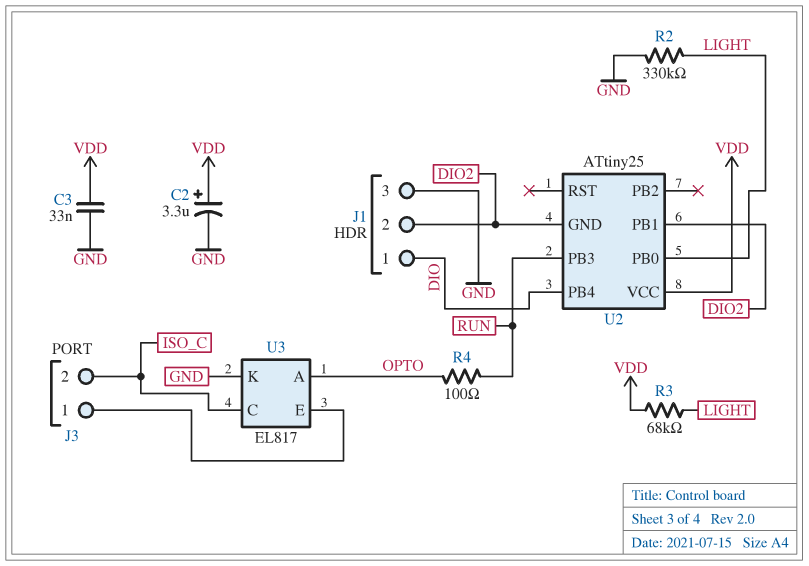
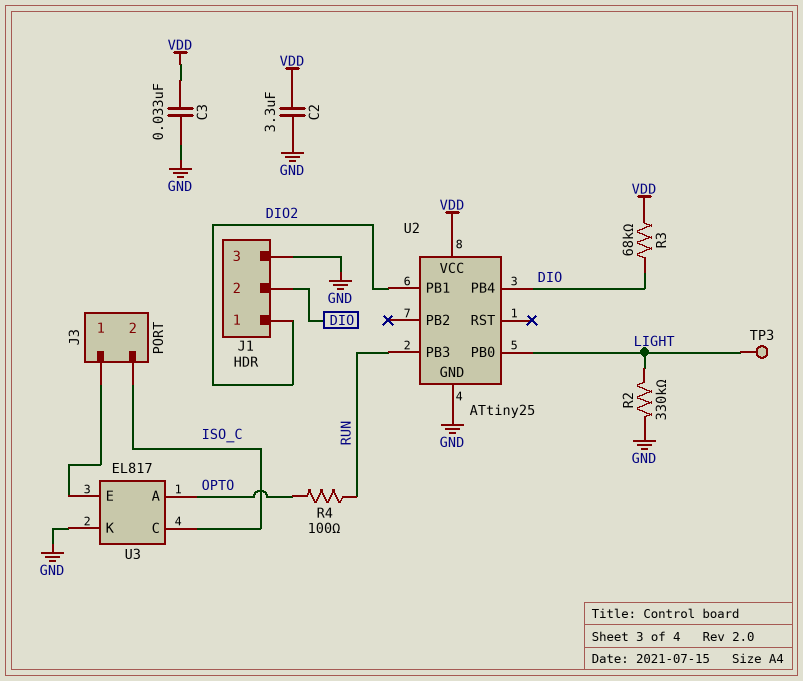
C2: 3.3uF (plus VDD, minus GND) -> 3.3uF (GND, VDD)
J1 pin 1: DIO -> DIO2
J1 pin 2: DIO2 -> DIO
R3: 68k (LIGHT, VDD) -> 68k (DIO, VDD)
TP3: none -> test point (LIGHT)
U2 pin GND: DIO2 -> GND

